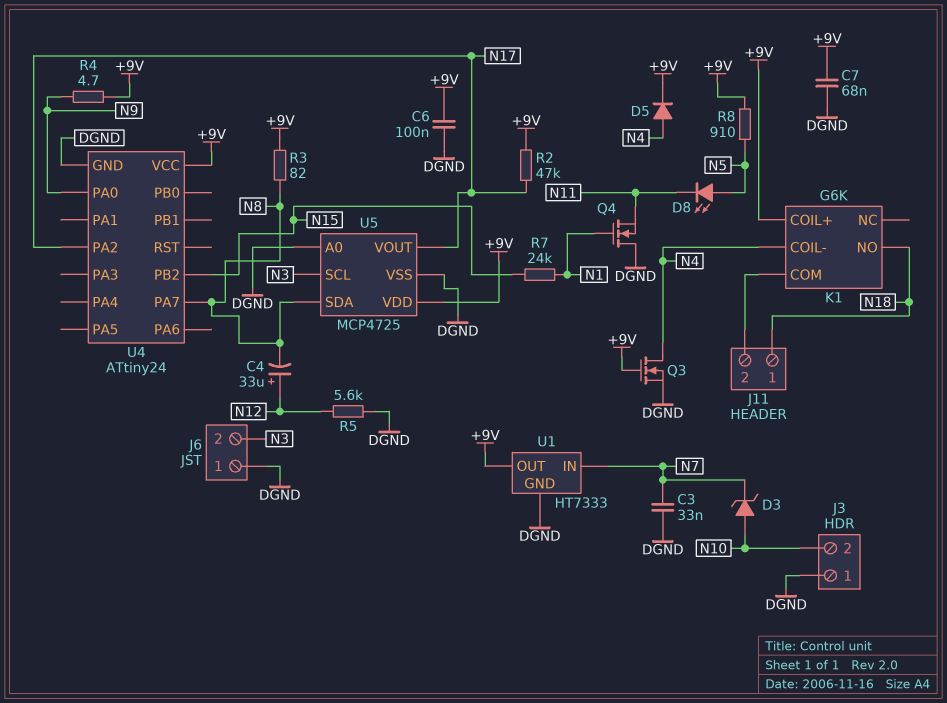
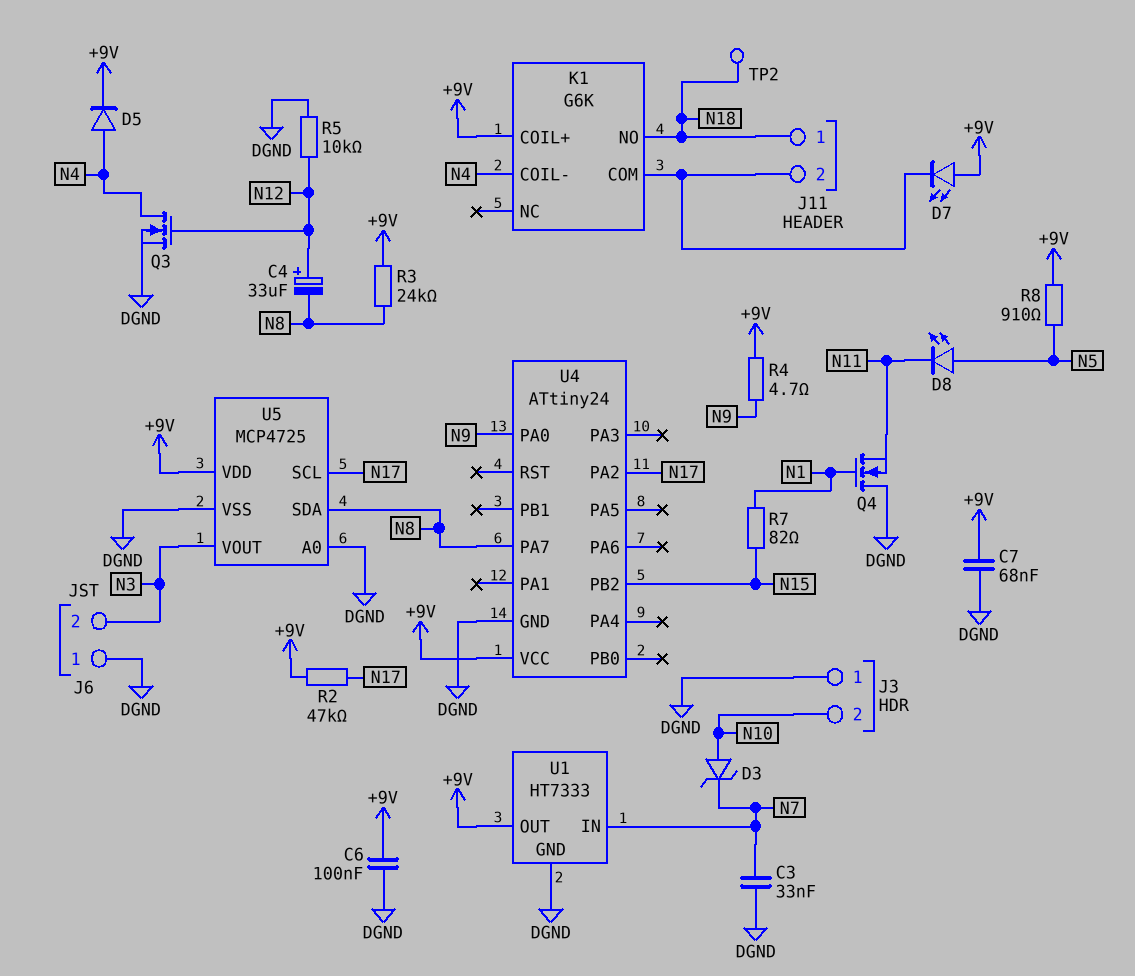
D7: none -> LED (A +9V, K J11/2)
Q3: NMOS (G +9V, D N4, S DGND) -> NMOS (G N12, D N4, S DGND)
R3: 82 (+9V, N8) -> 24k (+9V, N8)
R5: 5.6k (DGND, N12) -> 10k (DGND, N12)
R7: 24k (N1, N15) -> 82 (N1, N15)
TP2: none -> test point (N18)
U5 pin SCL: N3 -> N17
U5 pin VOUT: N17 -> N3

